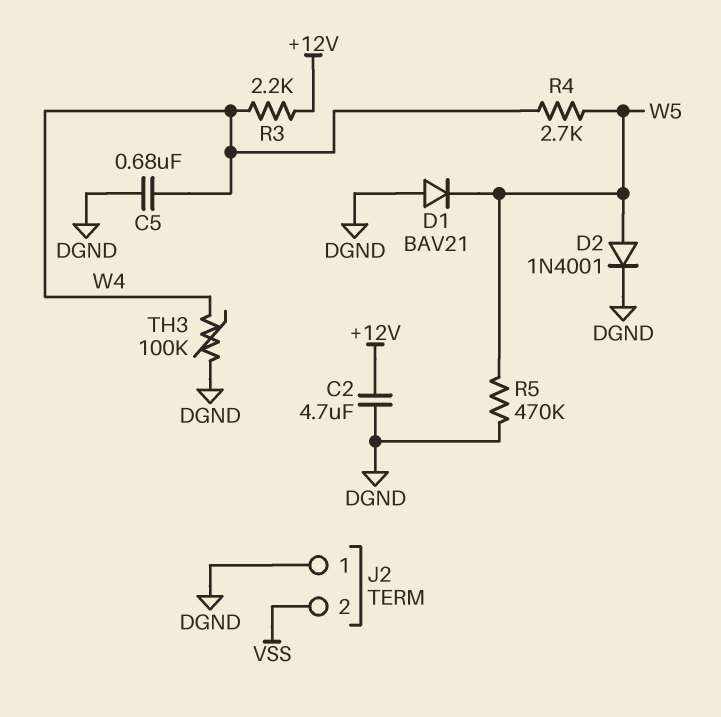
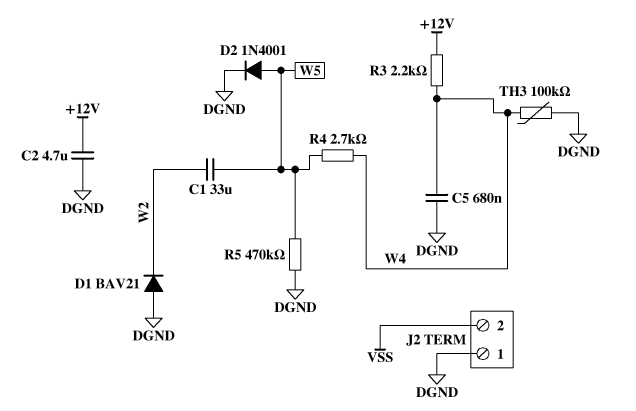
C1: none -> 33uF (W2, W5)
D1: diode BAV21 (A DGND, K W5) -> diode BAV21 (A DGND, K W2)

